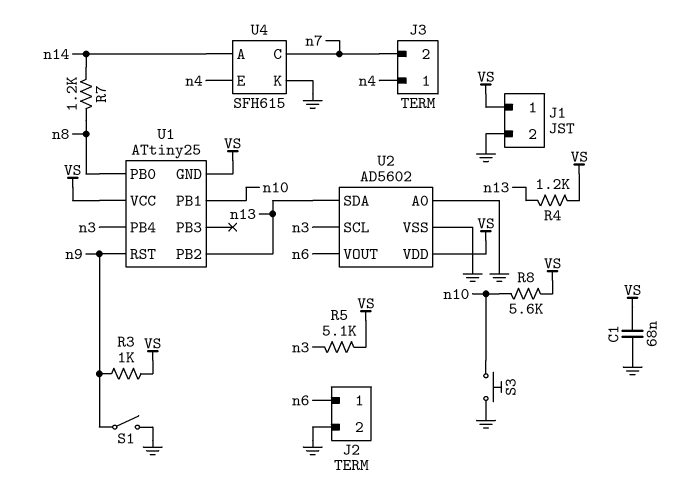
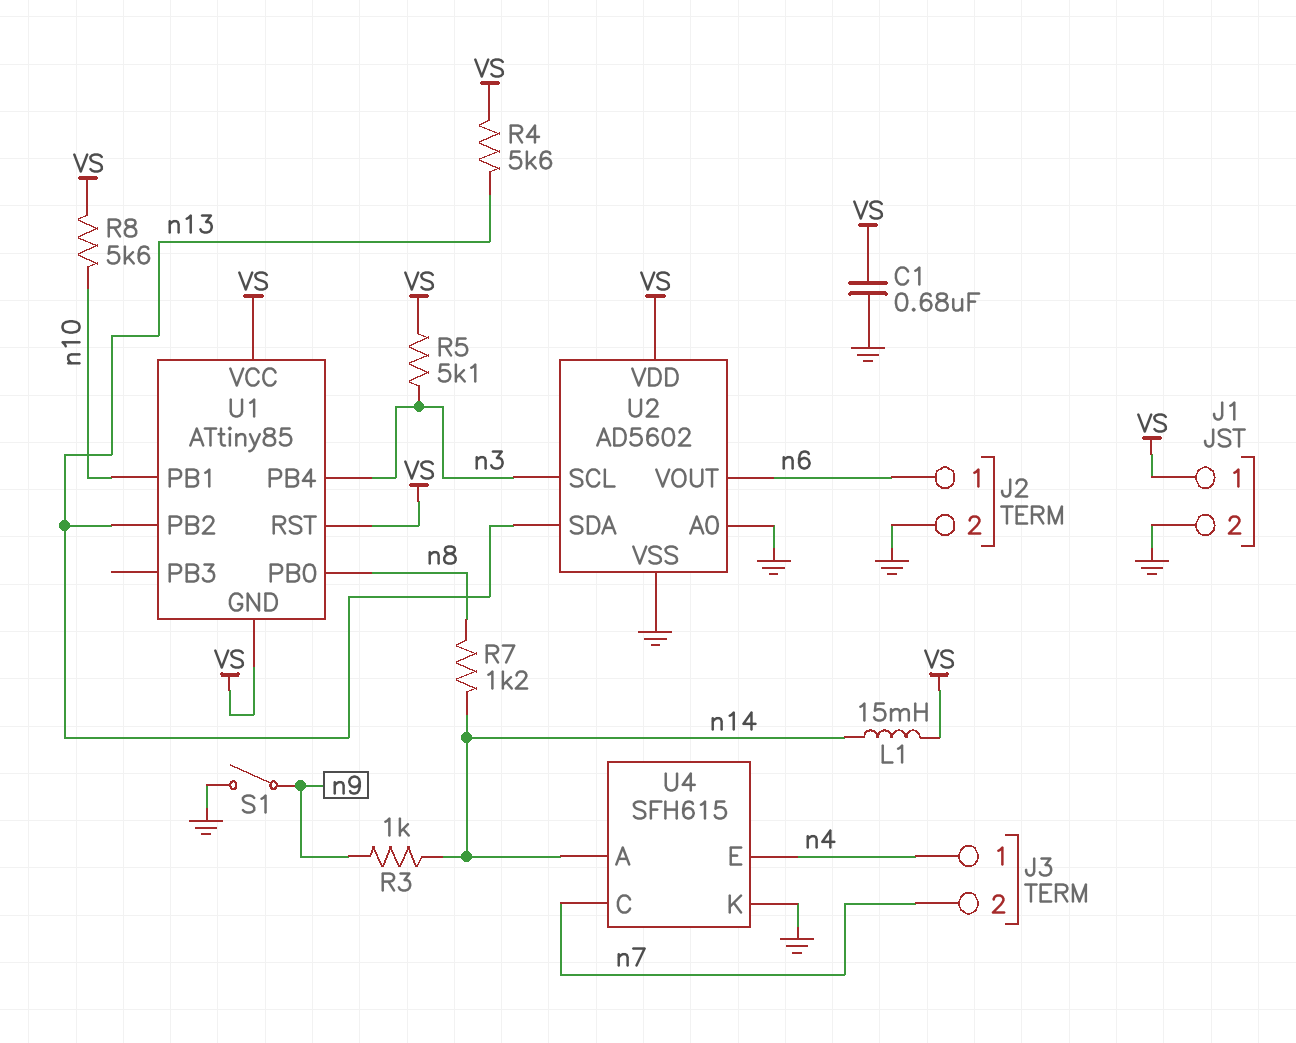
C1: 68nF (GND, VS) -> 680nF (GND, VS)
L1: none -> 15mH (VS, n14)
R3: 1k (VS, n9) -> 1k (n9, n14)
R4: 1.2k (VS, n13) -> 5.6k (VS, n13)
S3: button (GND, n10) -> none
U1: ATtiny25 -> ATtiny85
U1 pin RST: n9 -> VS

